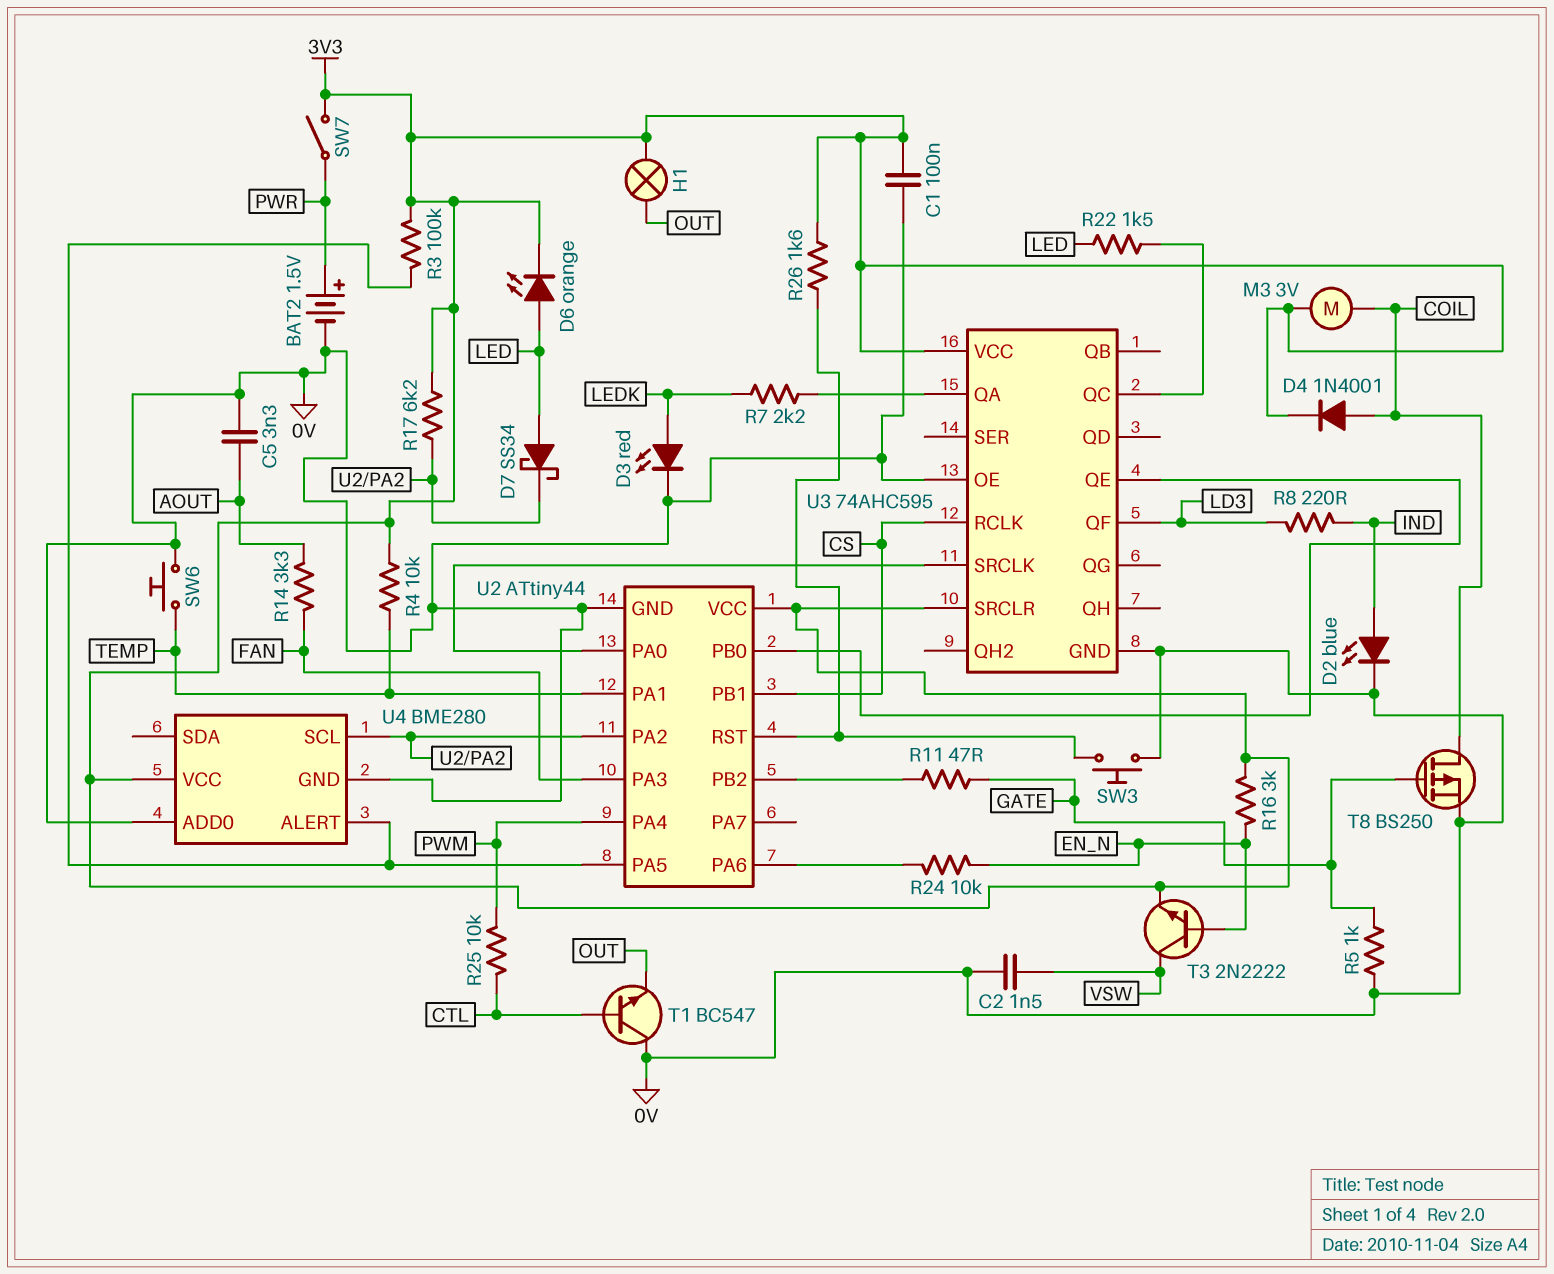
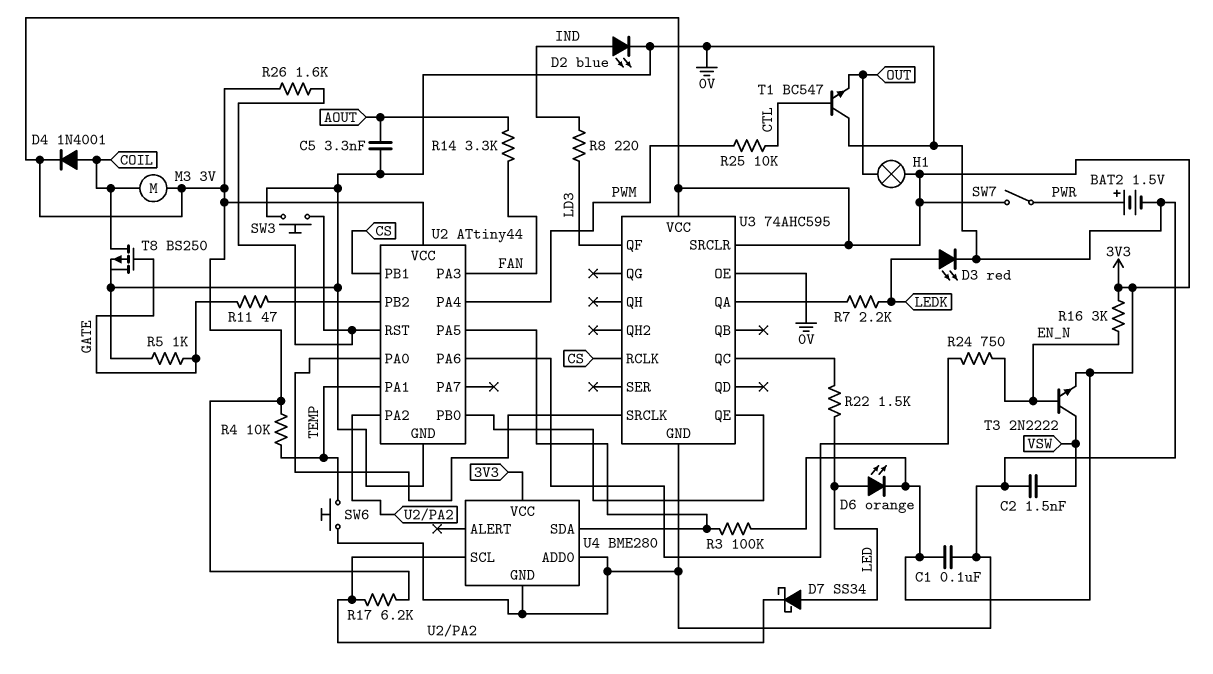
R24: 10k (EN_N, U2/PA6) -> 750 (EN_N, U2/PA6)
U4 pin ALERT: U2/PA5 -> none
U4 pin SDA: none -> U2/PA5

